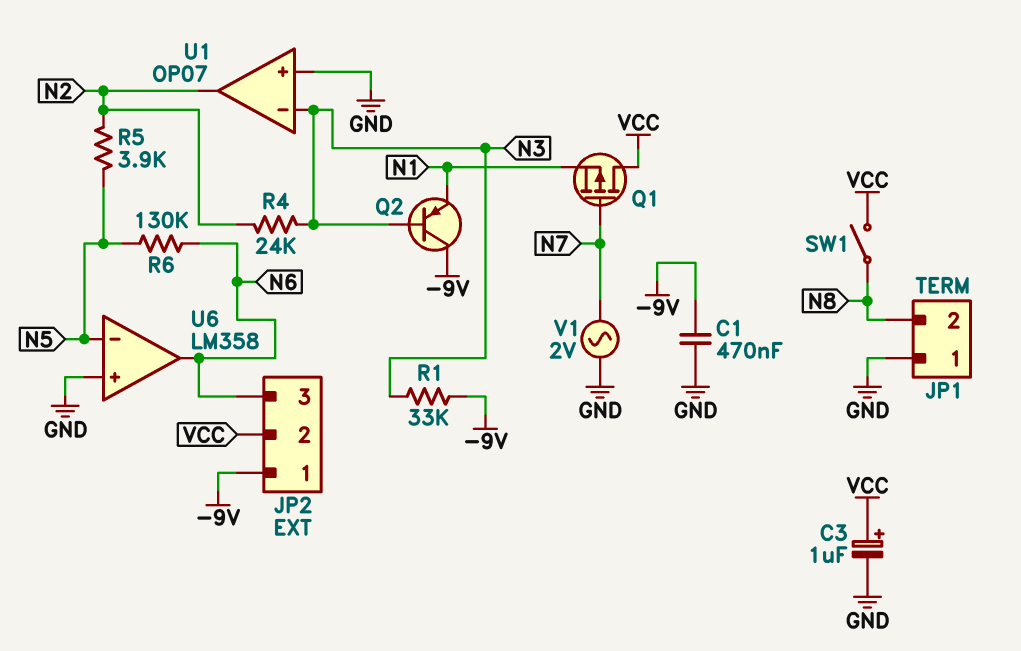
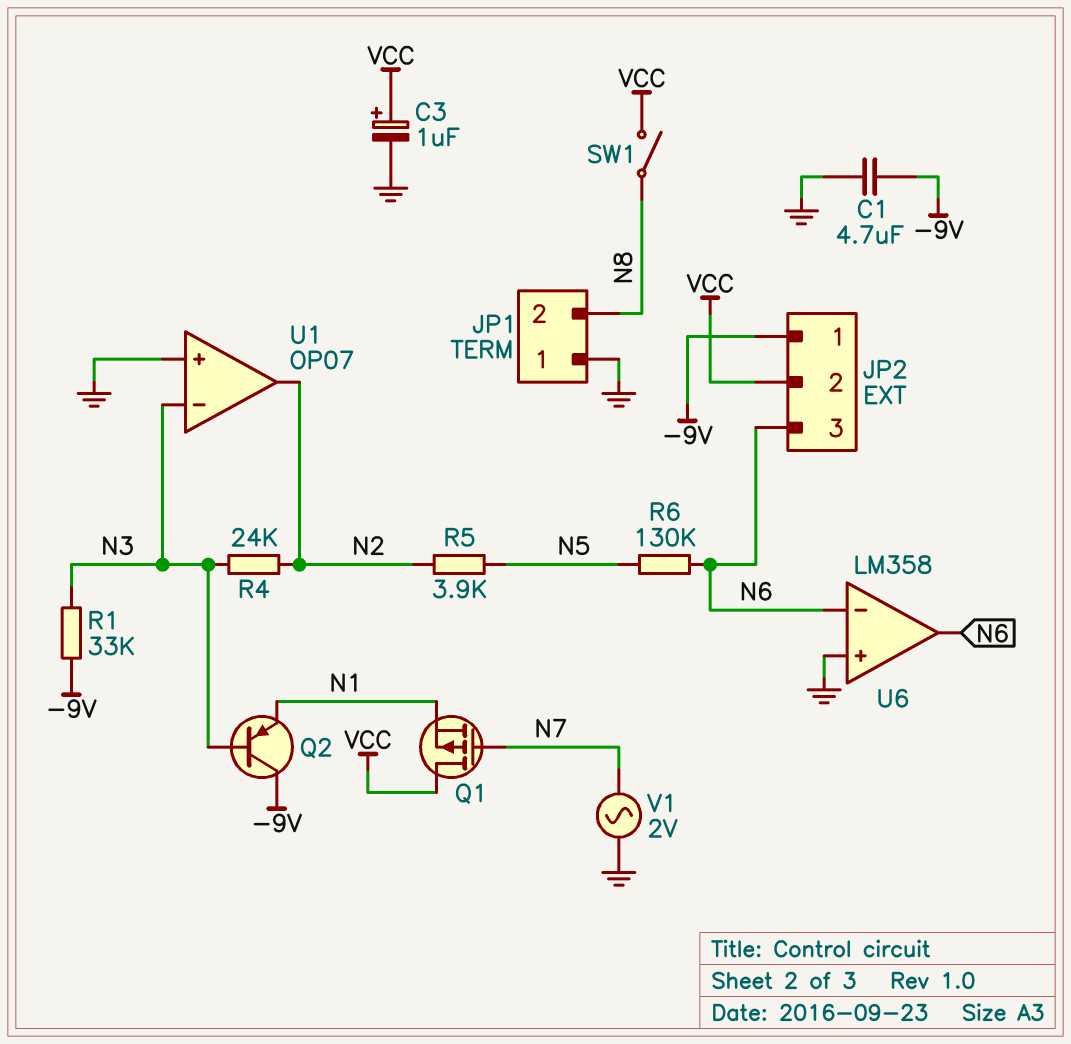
C1: 470nF (-9V, GND) -> 4.7uF (-9V, GND)
U6 pin in-: N5 -> N6

